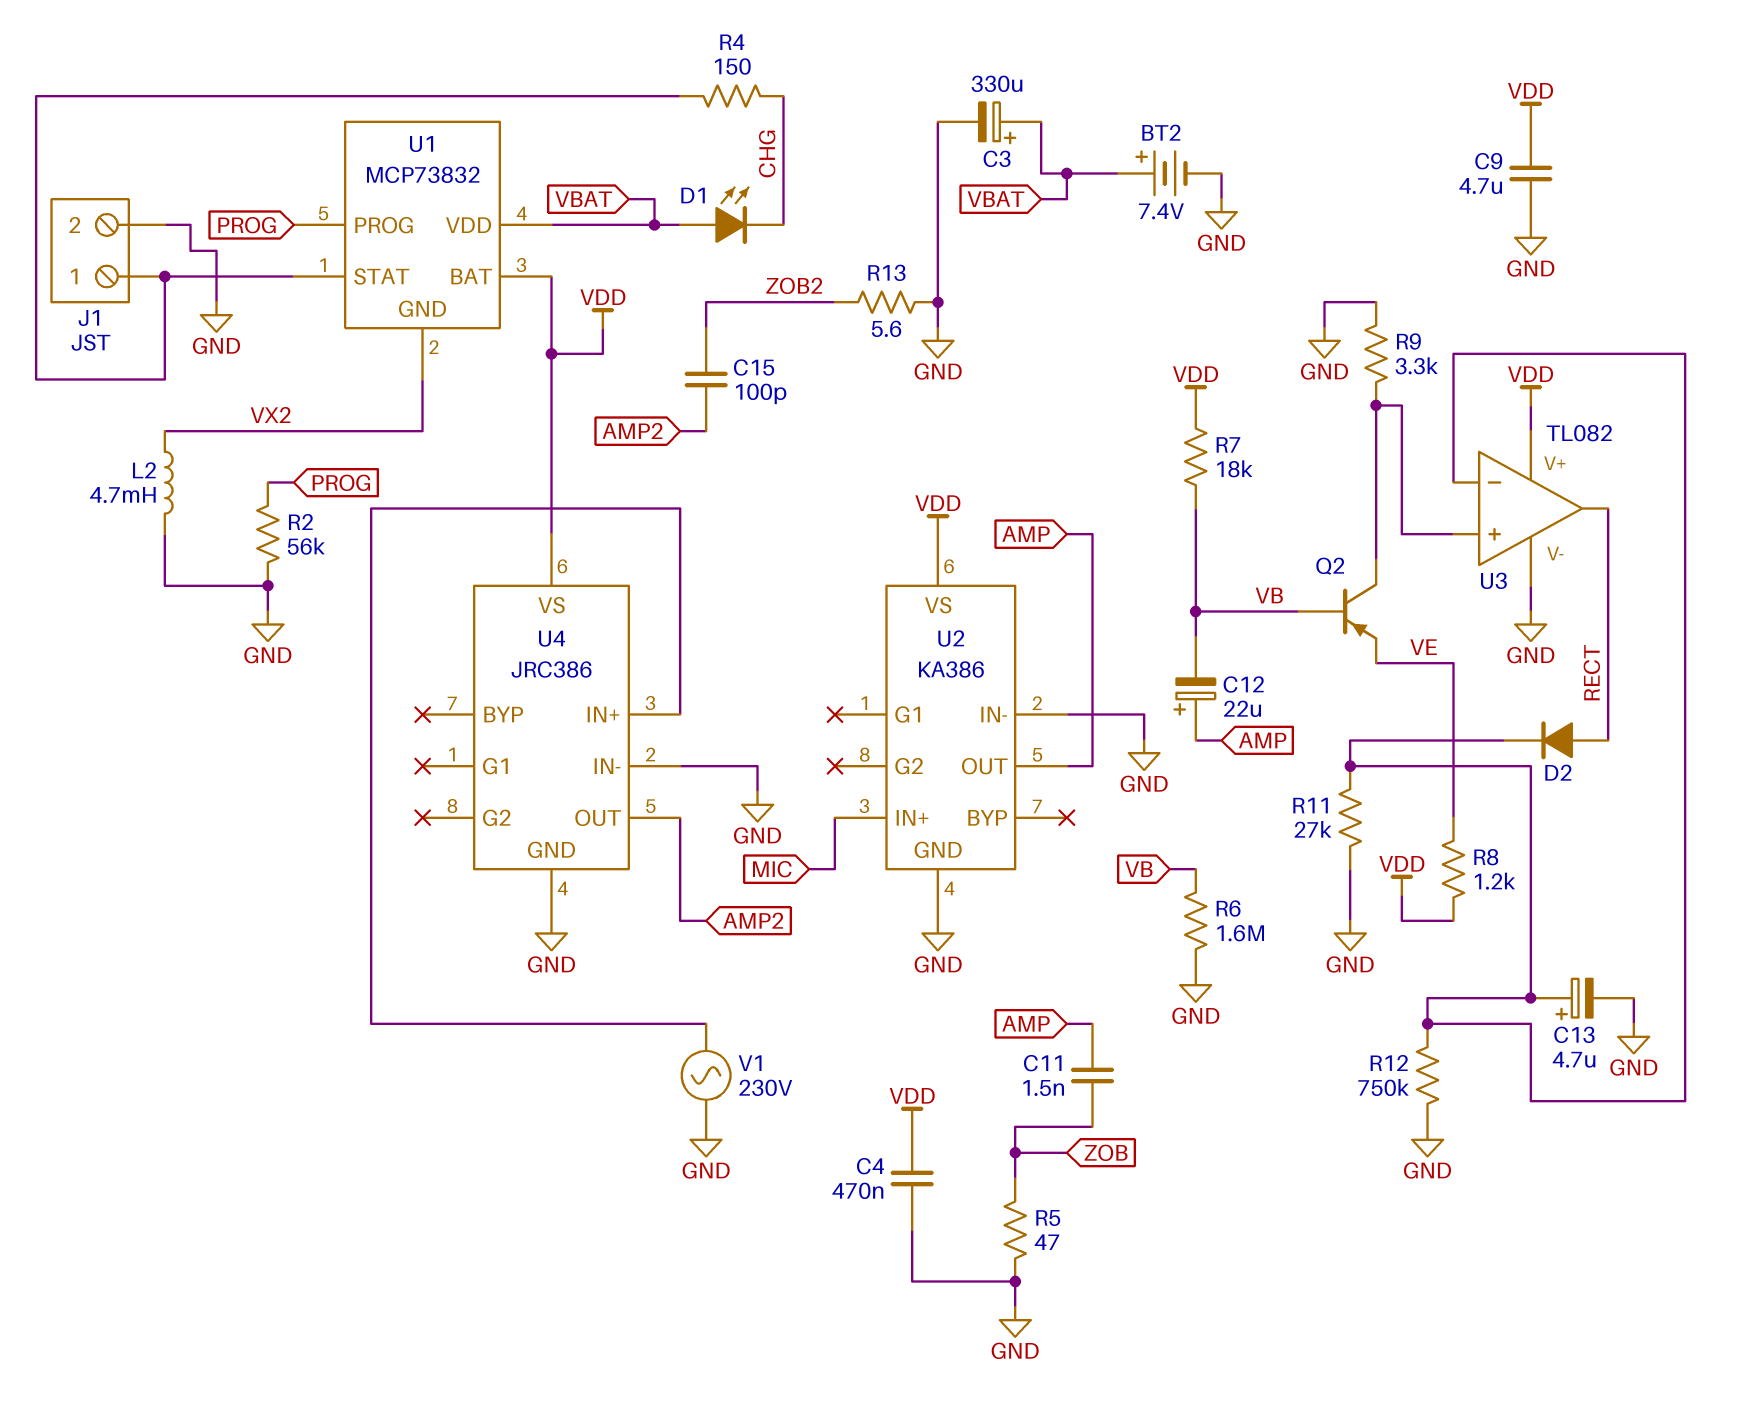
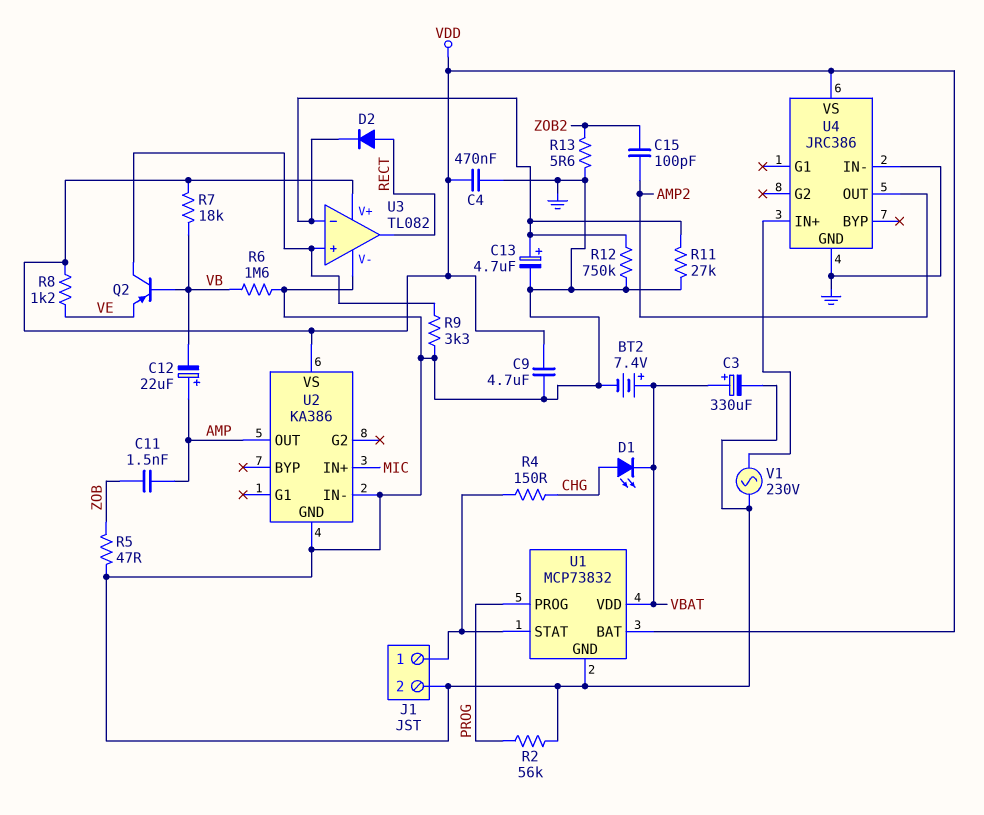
D1: LED (A VBAT, K CHG) -> LED (A CHG, K VBAT)
L2: 4.7mH (GND, VX2) -> none
U1 pin GND: VX2 -> GND

